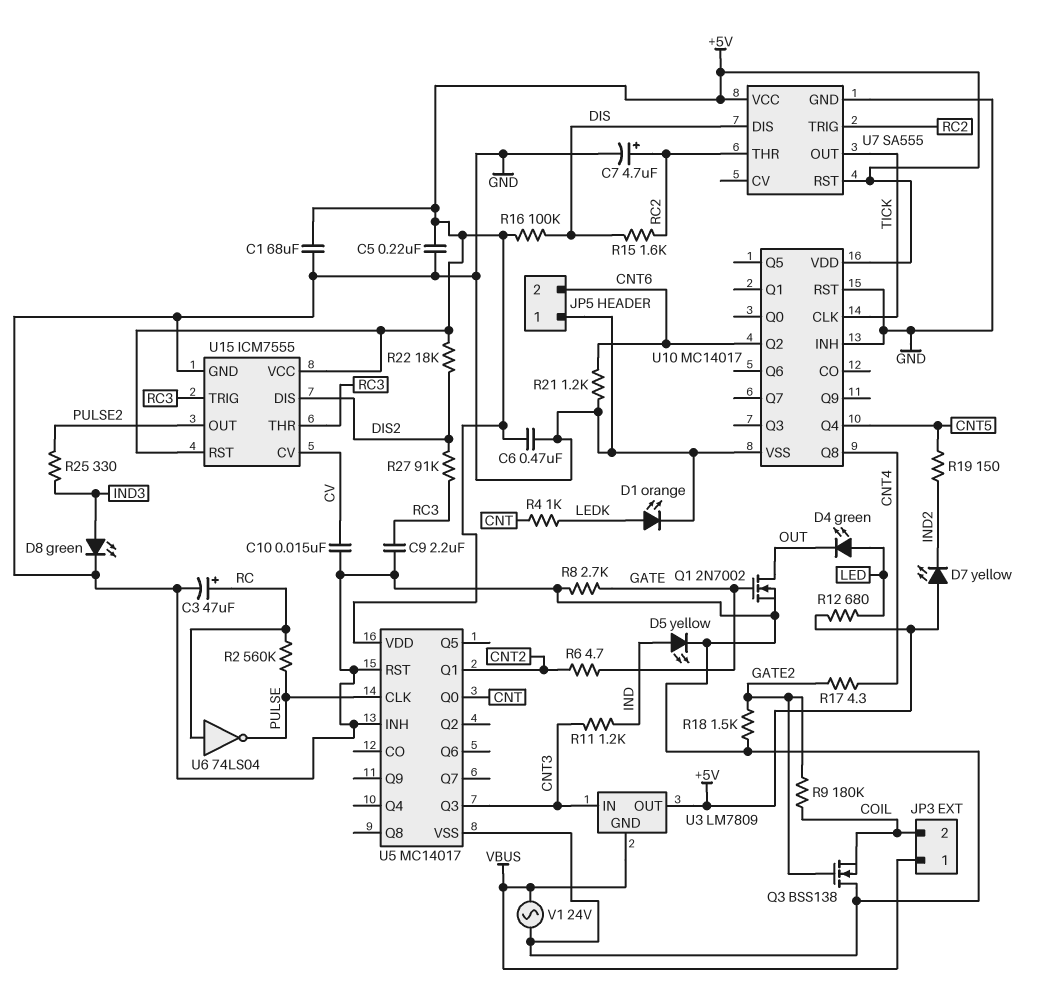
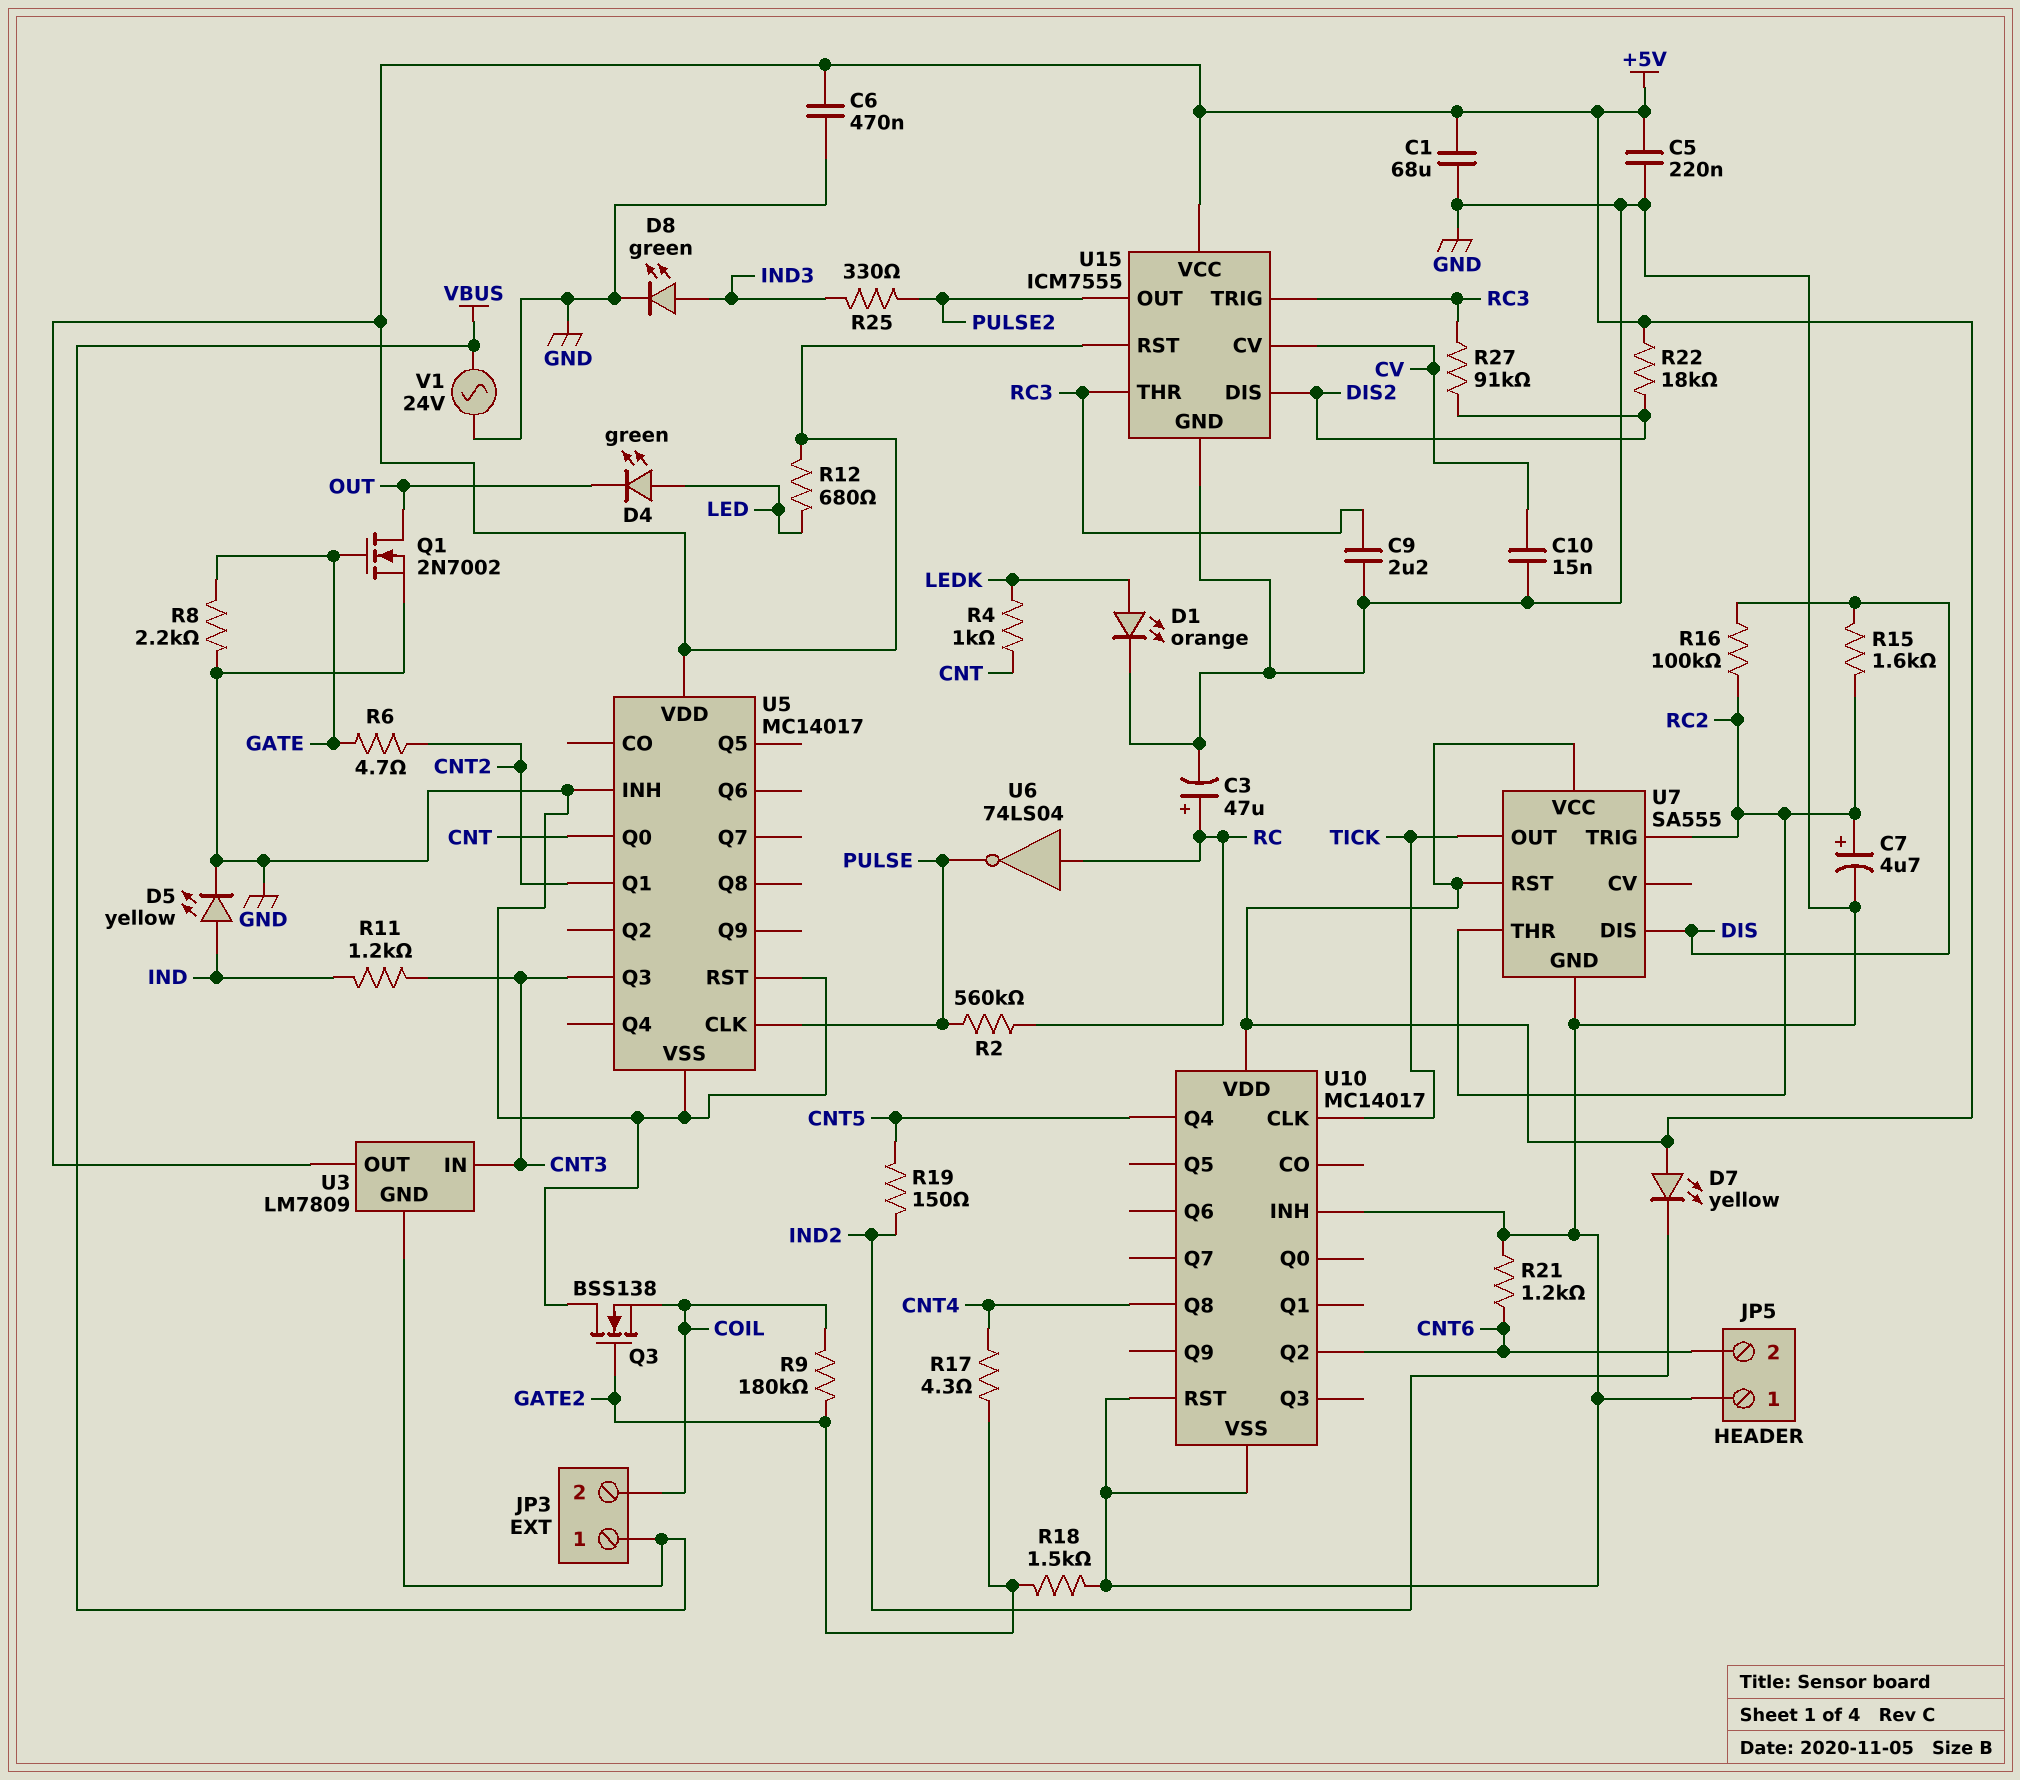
R8: 2.7k (GATE, GND) -> 2.2k (GATE, GND)
R16: 100k (+5V, DIS) -> 100k (DIS, RC2)

